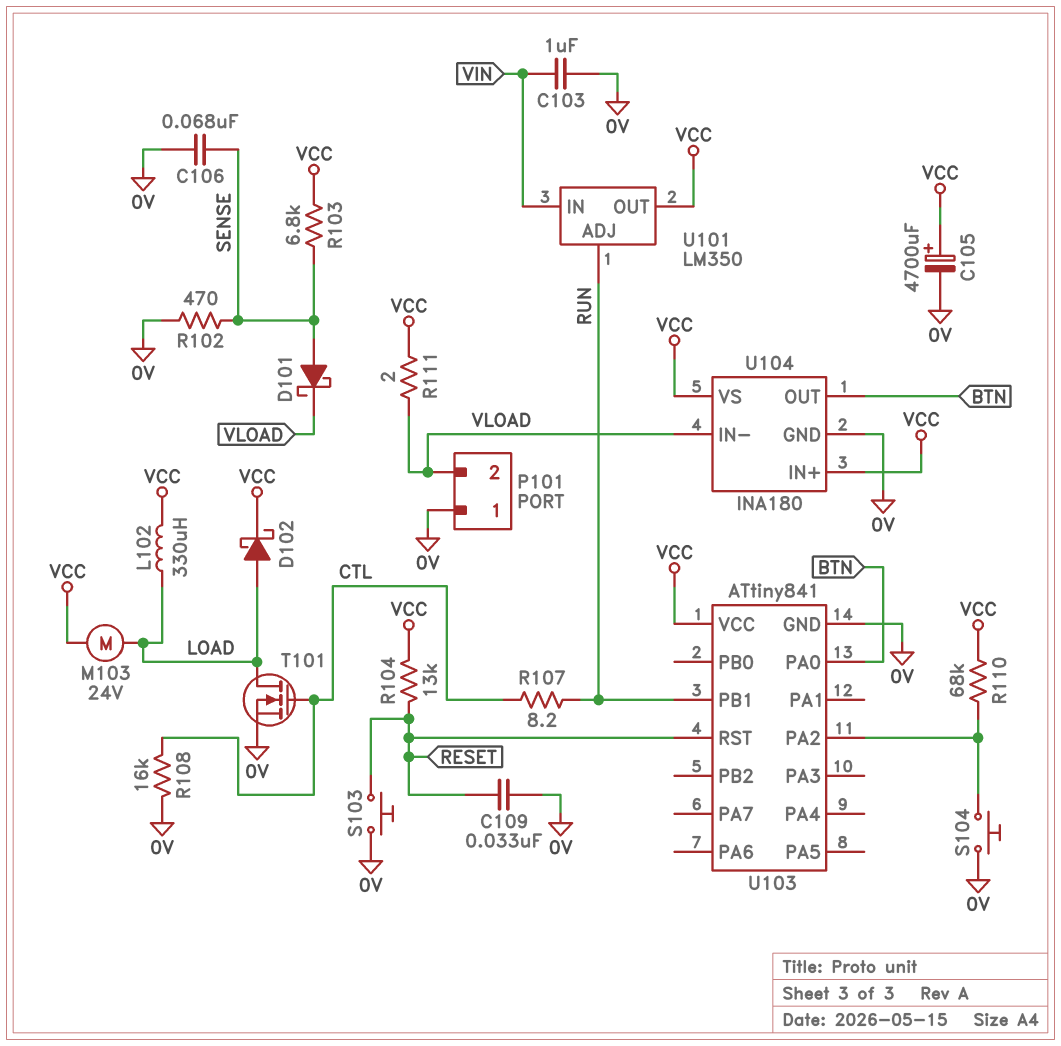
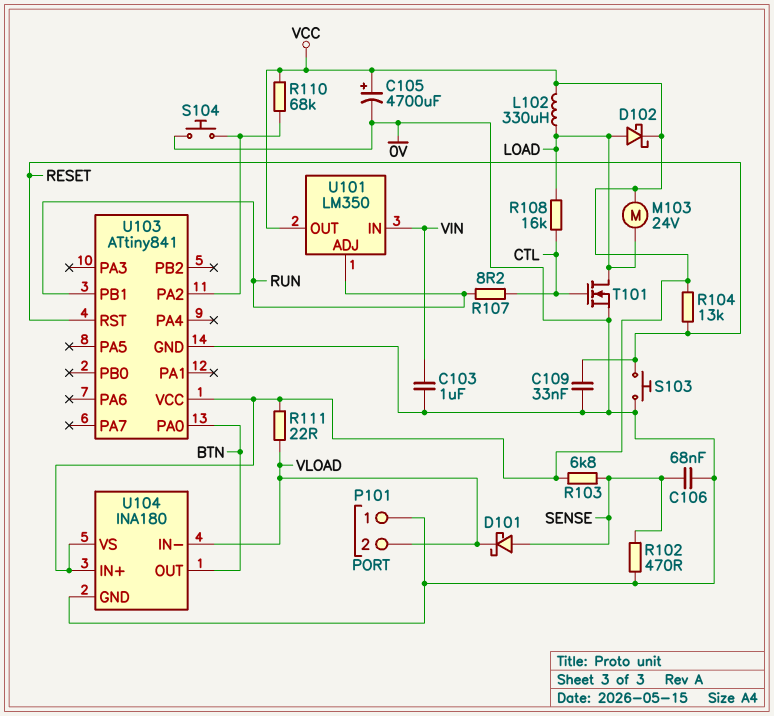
R108: 16k (0V, CTL) -> 16k (CTL, LOAD)
R111: 2 (VCC, VLOAD) -> 22 (VCC, VLOAD)

